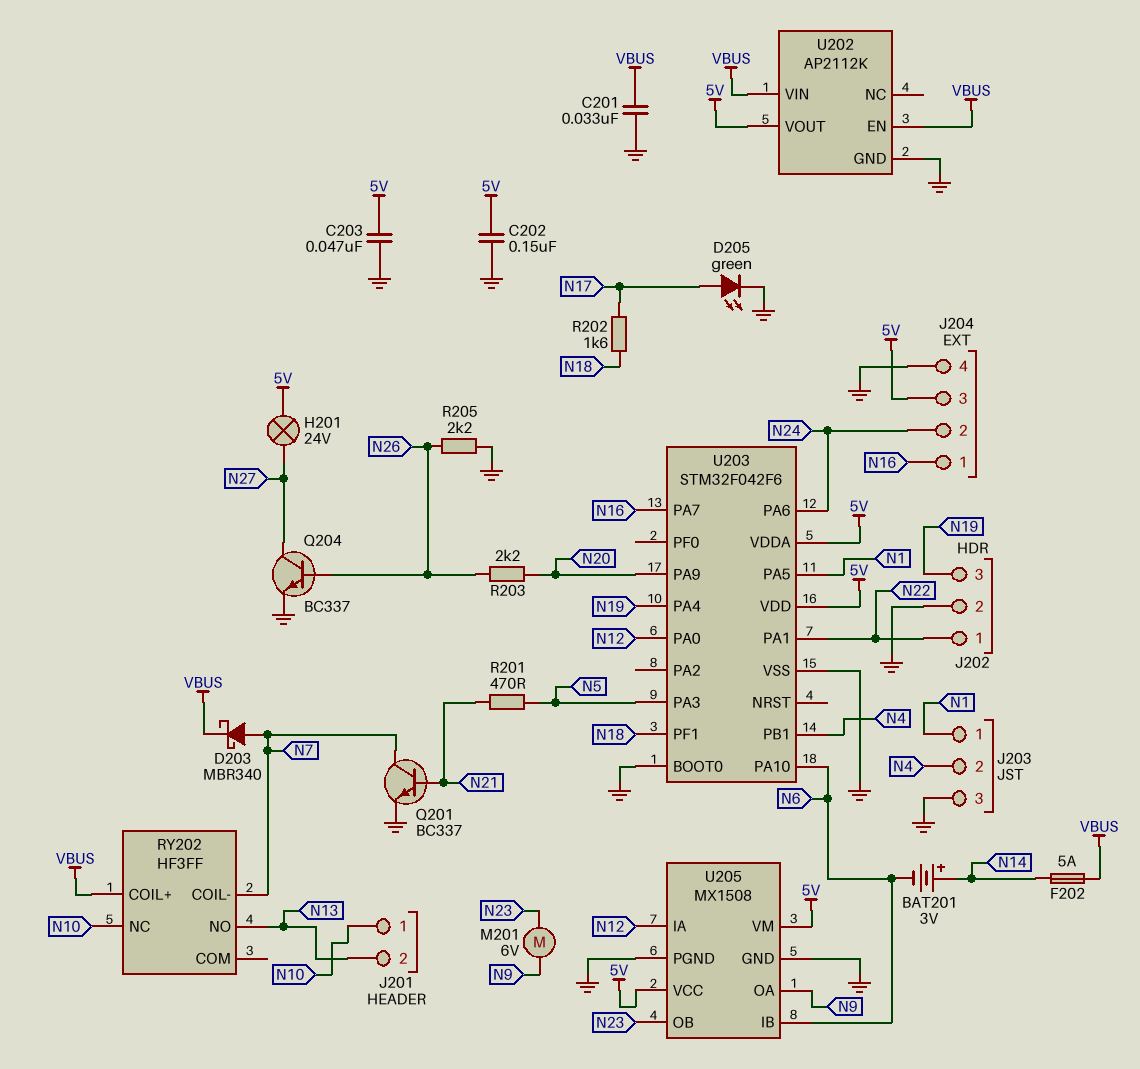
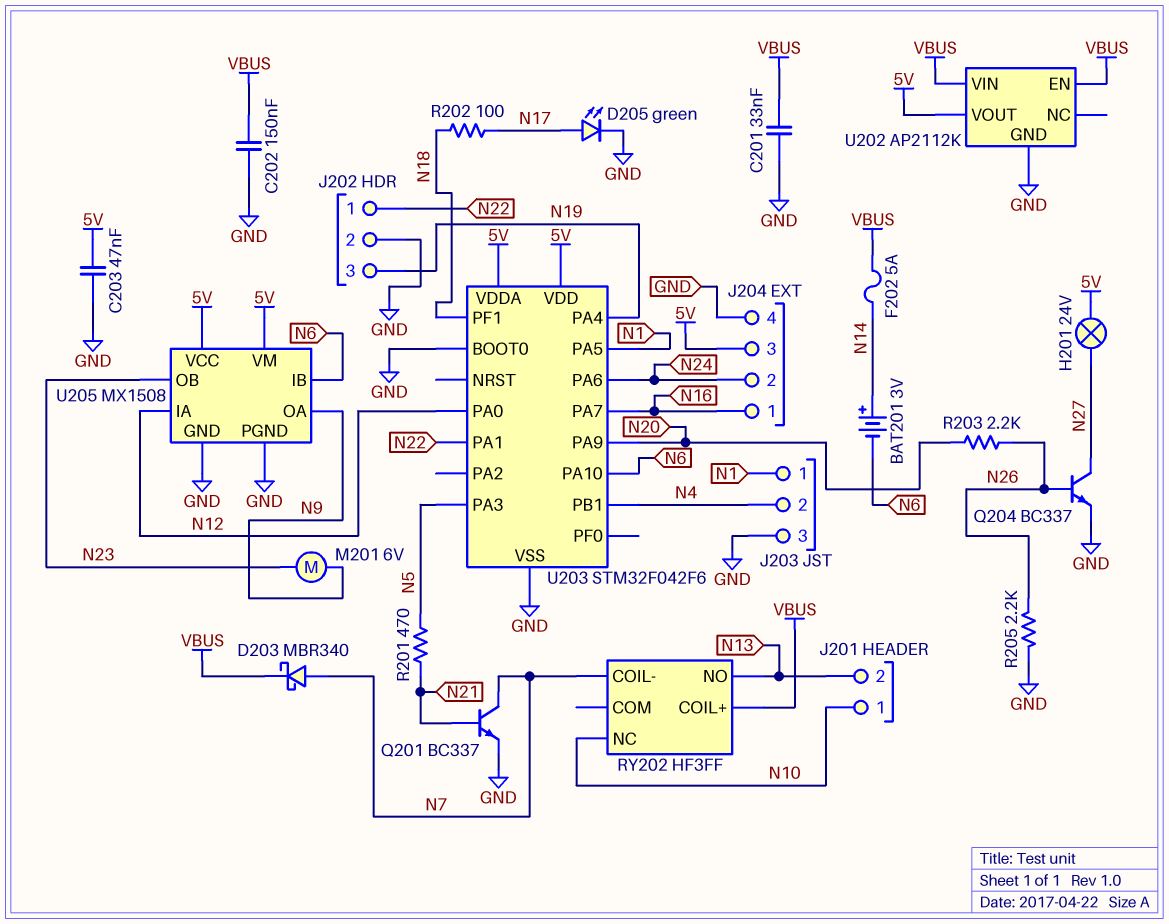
C202: 150nF (5V, GND) -> 150nF (GND, VBUS)
R202: 1.6k (N17, N18) -> 100 (N17, N18)

